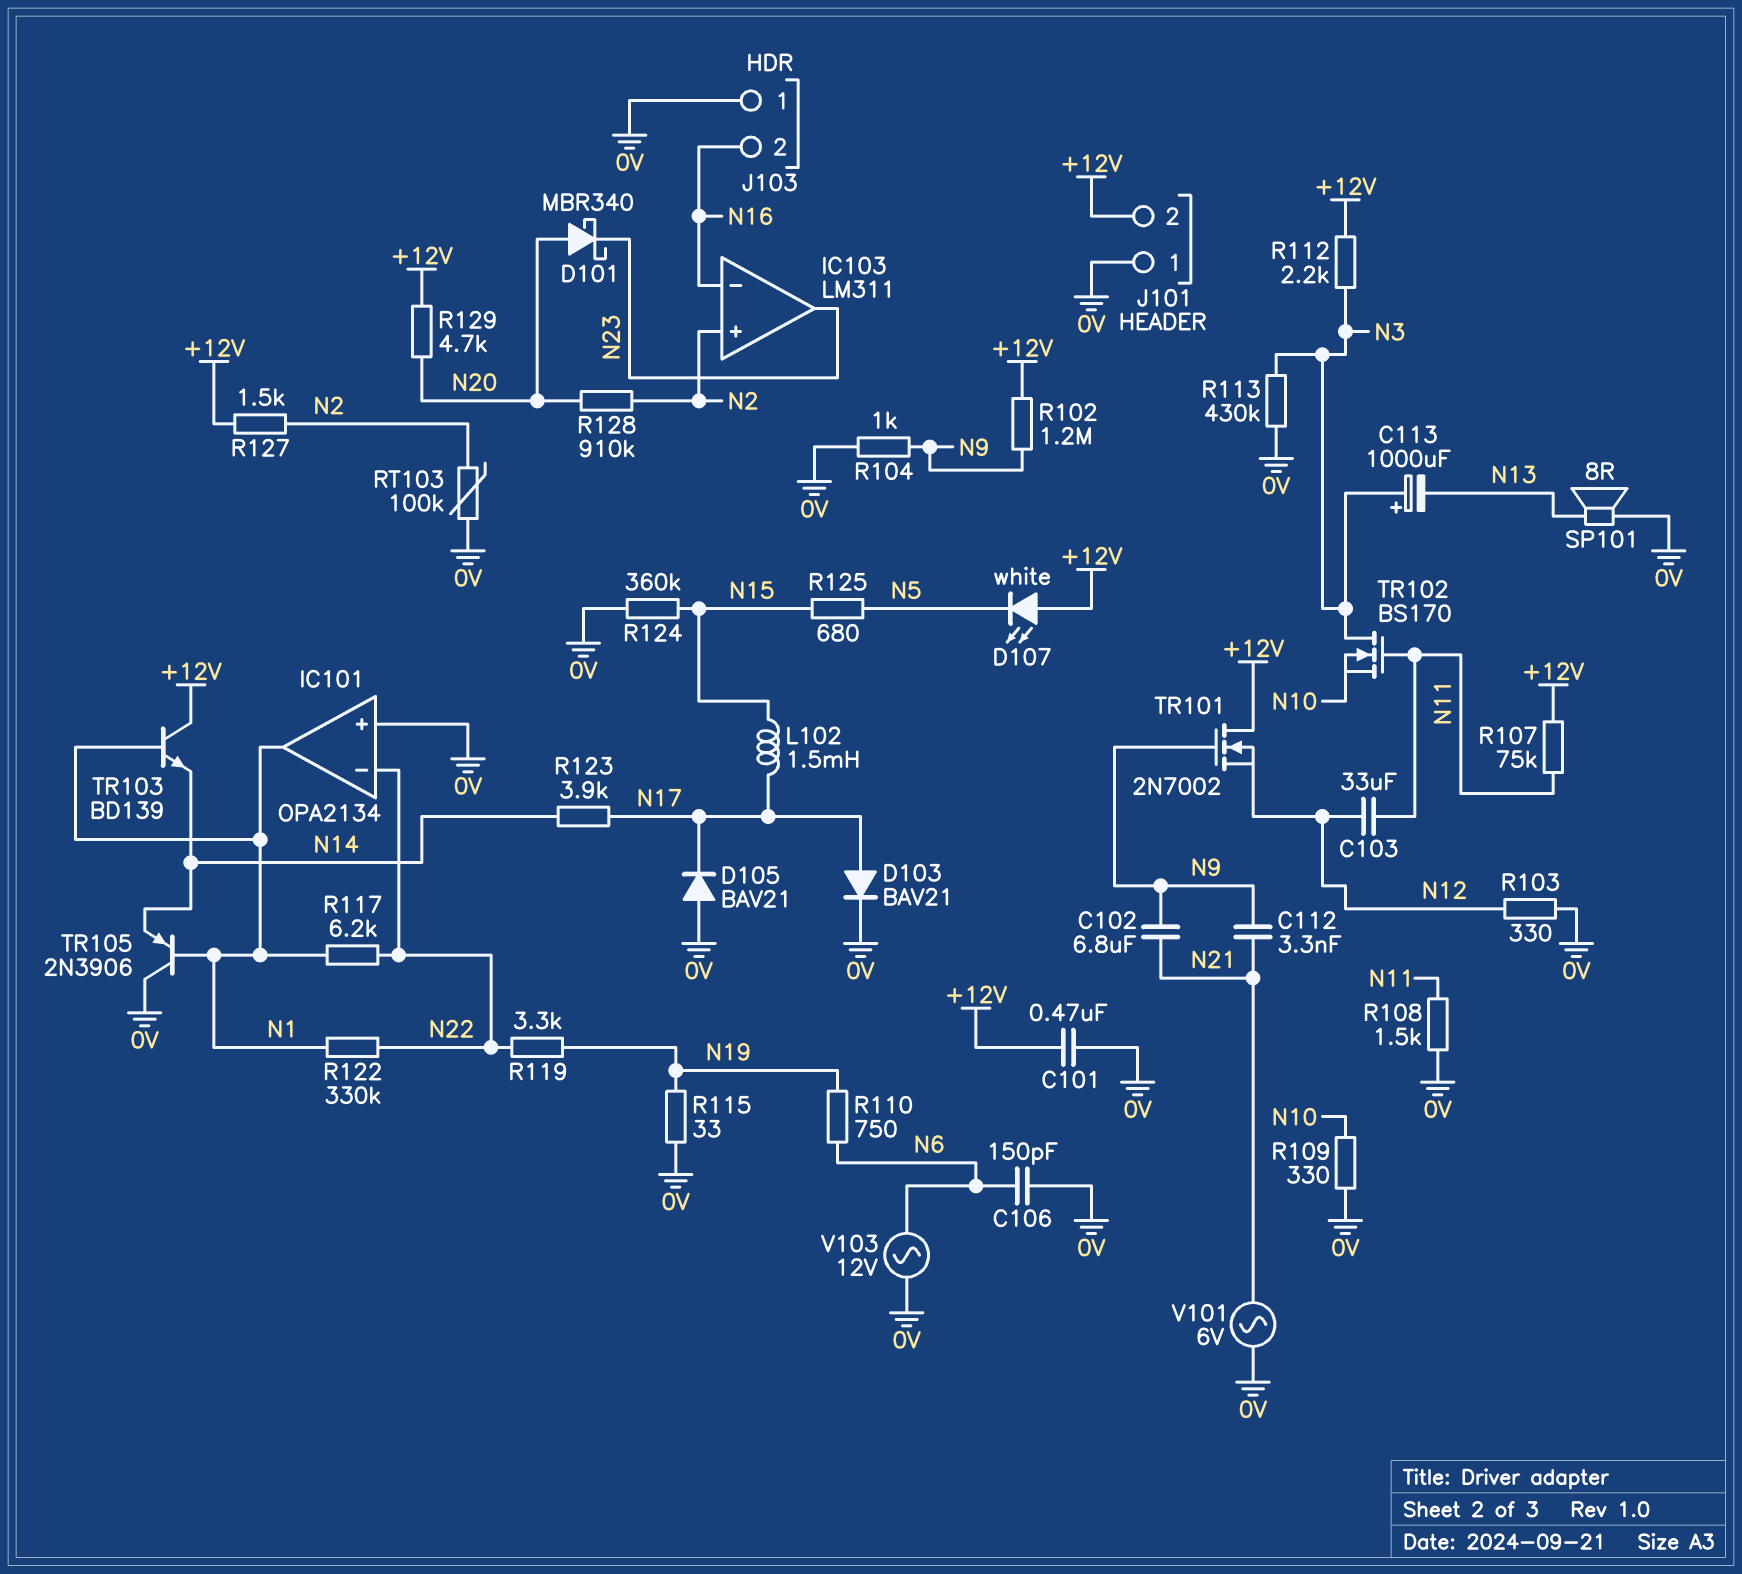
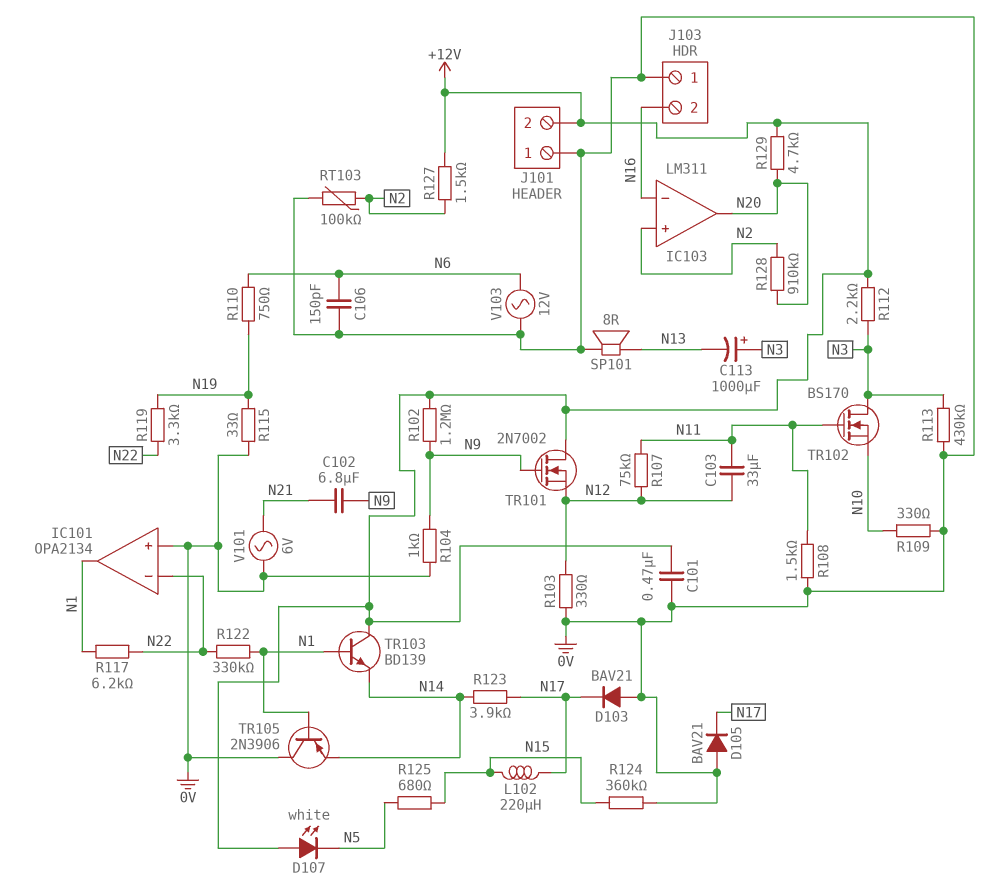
C112: 3.3nF (N9, N21) -> none
D101: schottky MBR340 (A N20, K N23) -> none
D103: diode BAV21 (A N17, K 0V) -> diode BAV21 (A 0V, K N17)
IC103 pin out: N23 -> N20
L102: 1.5mH (N15, N17) -> 220uH (N15, N17)
R107: 75k (+12V, N11) -> 75k (N11, N12)

